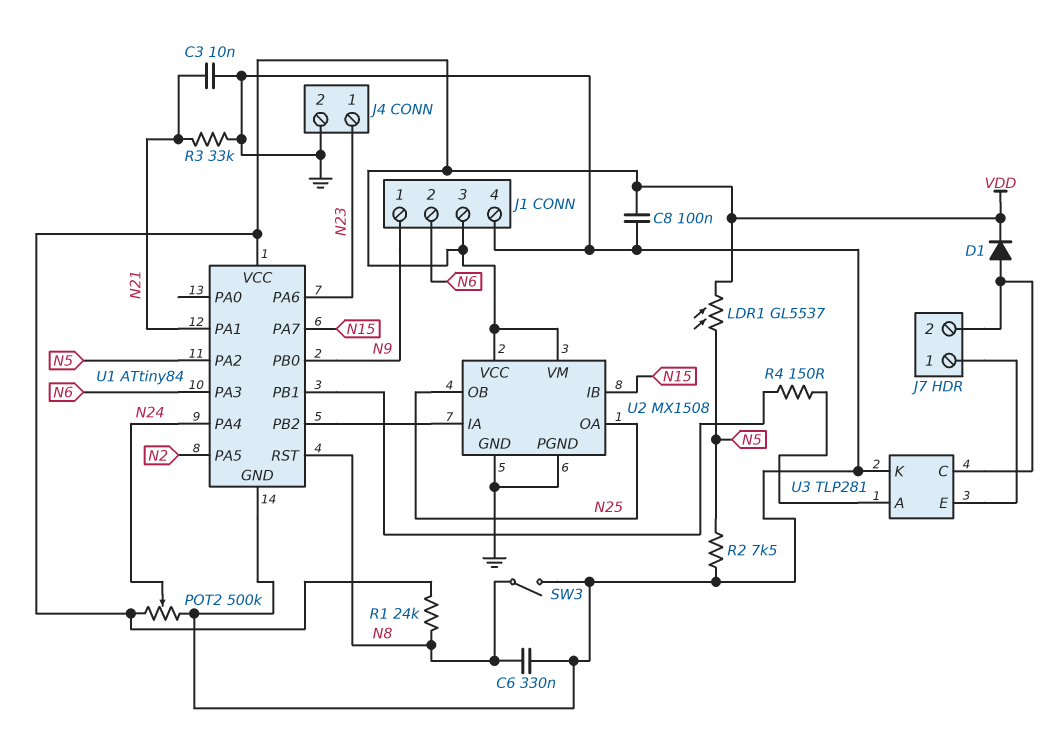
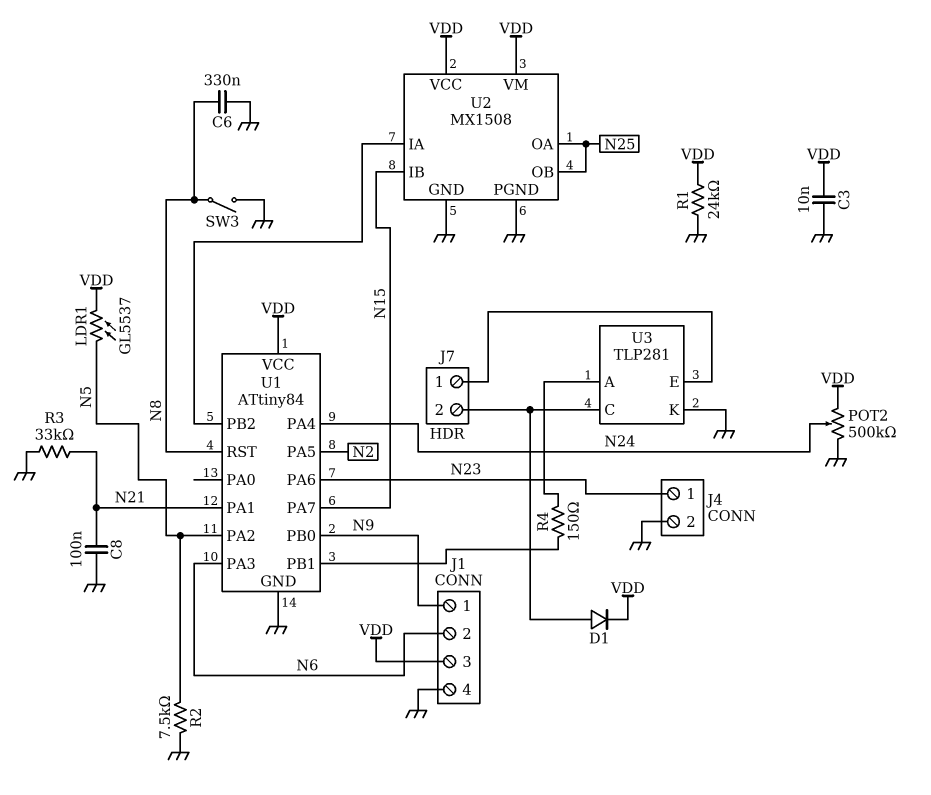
C3: 10nF (GND, N21) -> 10nF (GND, VDD)
C8: 100nF (GND, VDD) -> 100nF (GND, N21)
R1: 24k (N8, VDD) -> 24k (GND, VDD)

